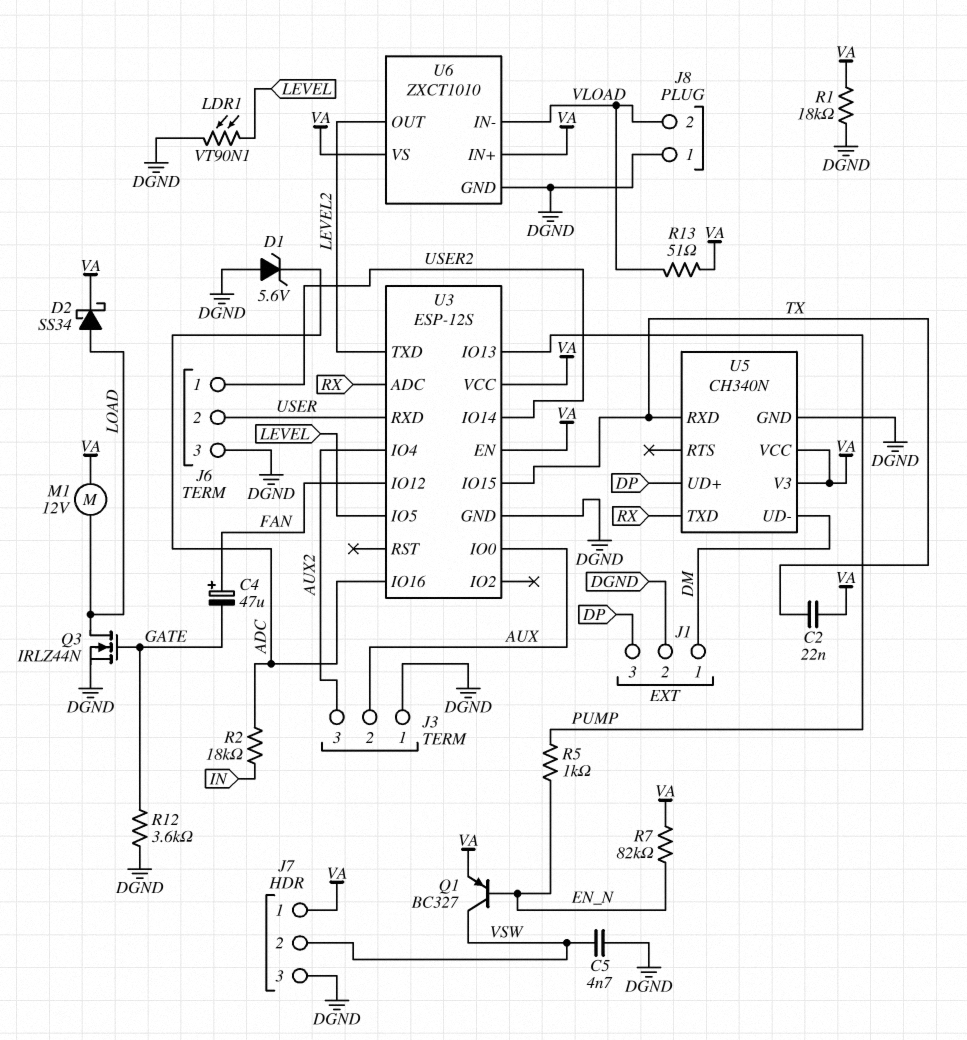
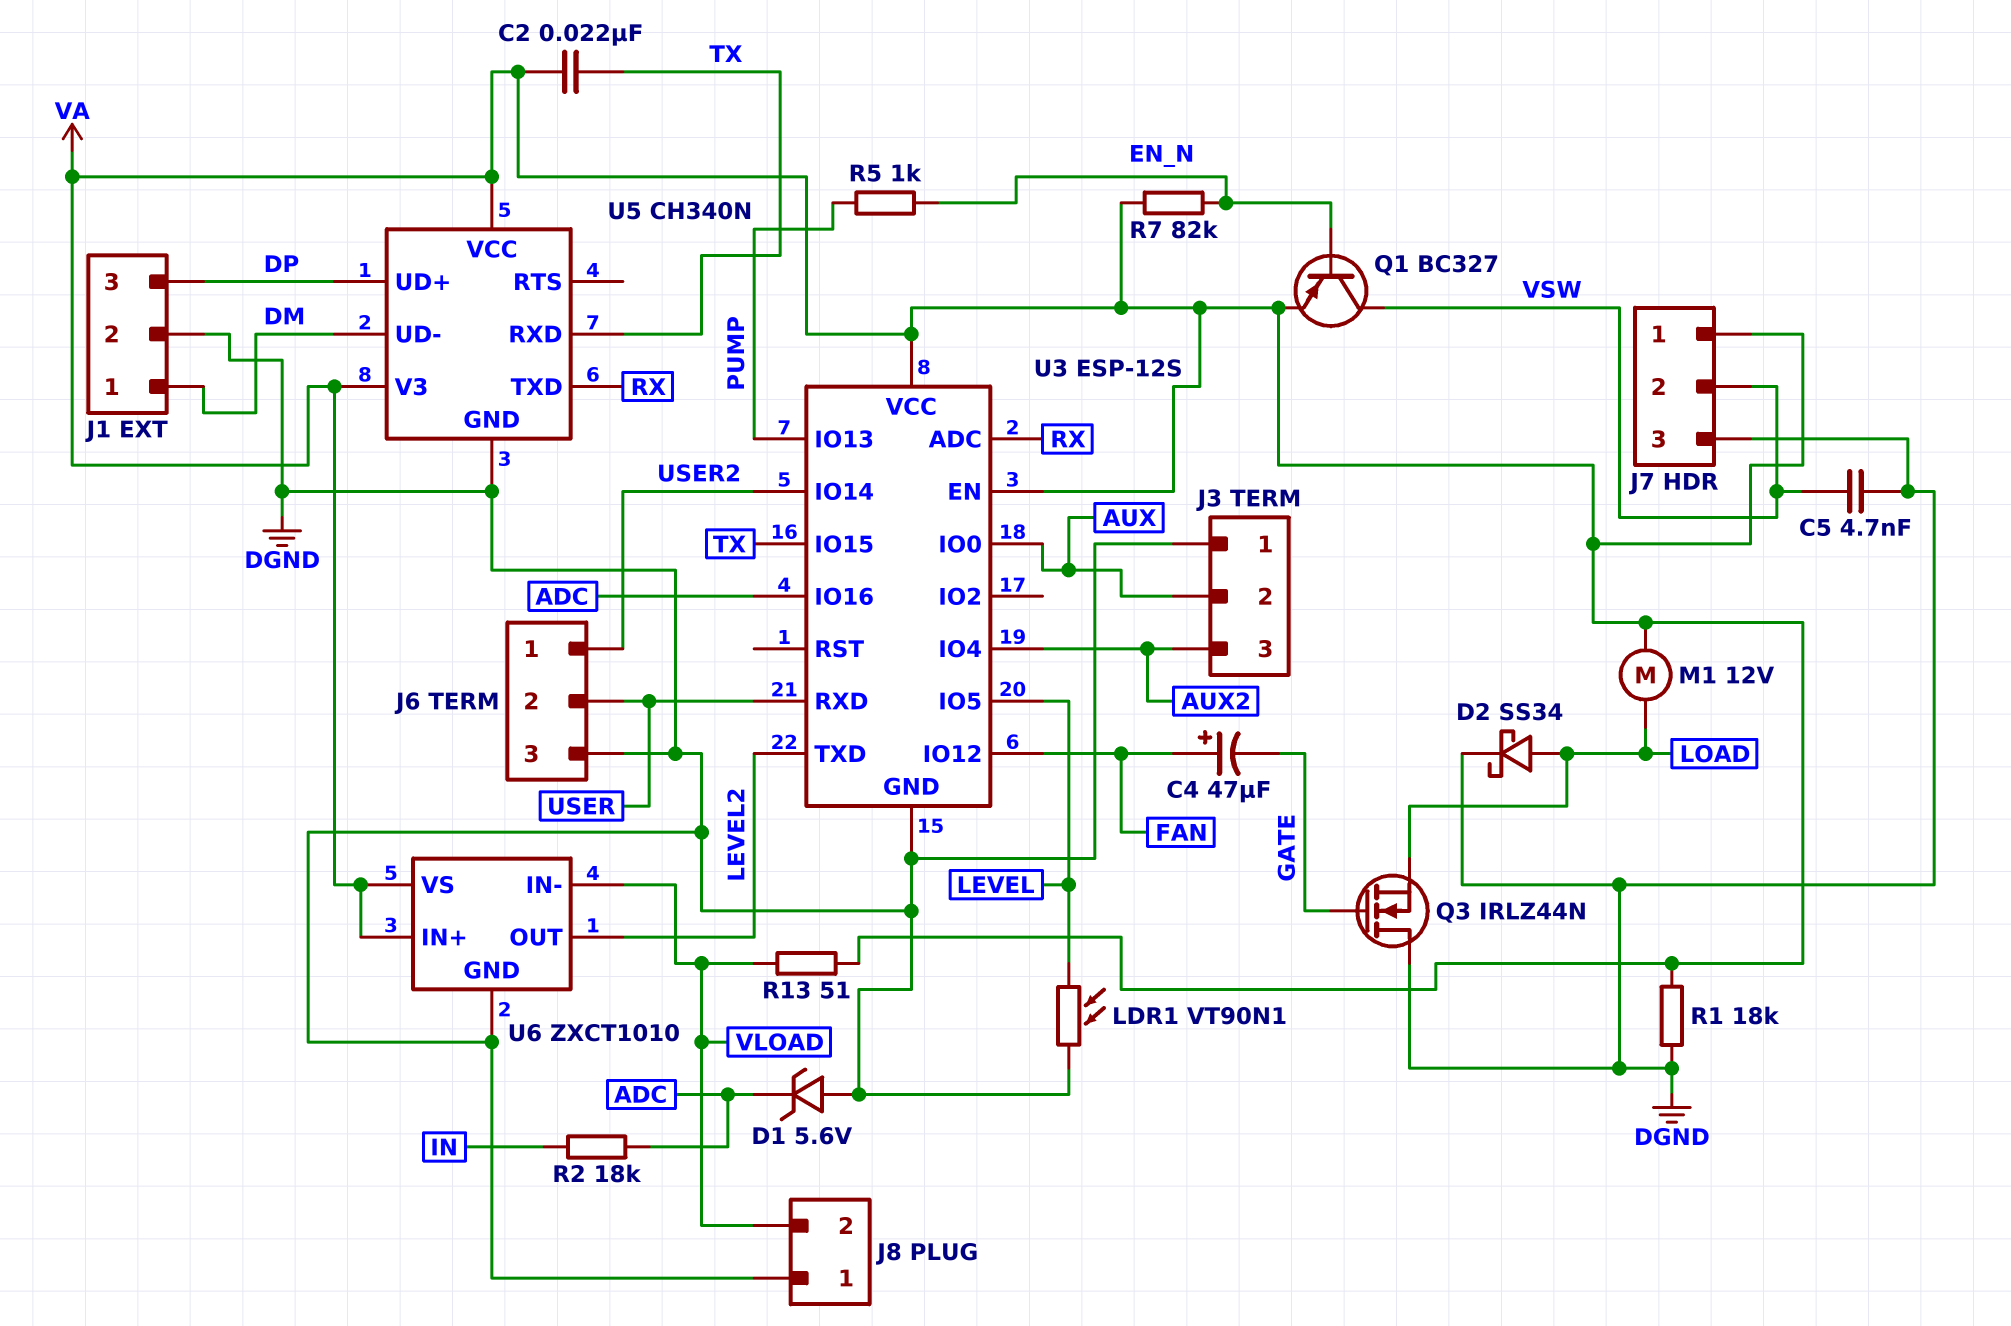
D2: schottky SS34 (A LOAD, K VA) -> schottky SS34 (A LOAD, K DGND)
Q3: NMOS IRLZ44N (G GATE, D LOAD, S DGND) -> NMOS IRLZ44N (G GATE, D DGND, S LOAD)
R12: 3.6k (DGND, GATE) -> none

